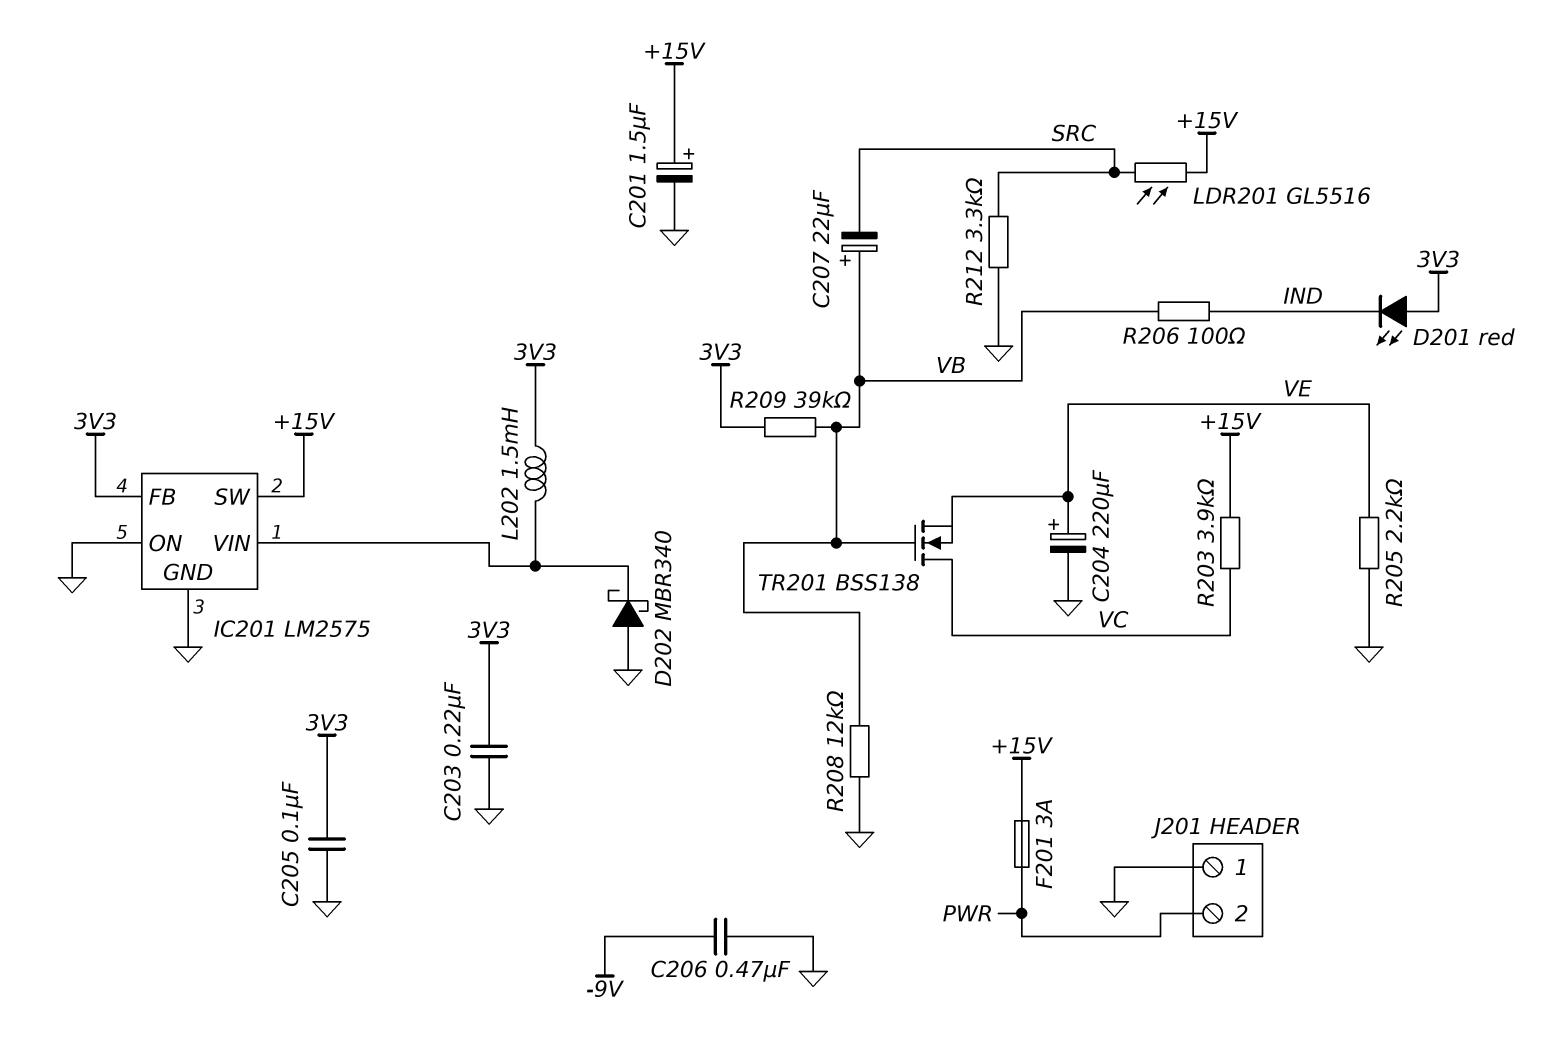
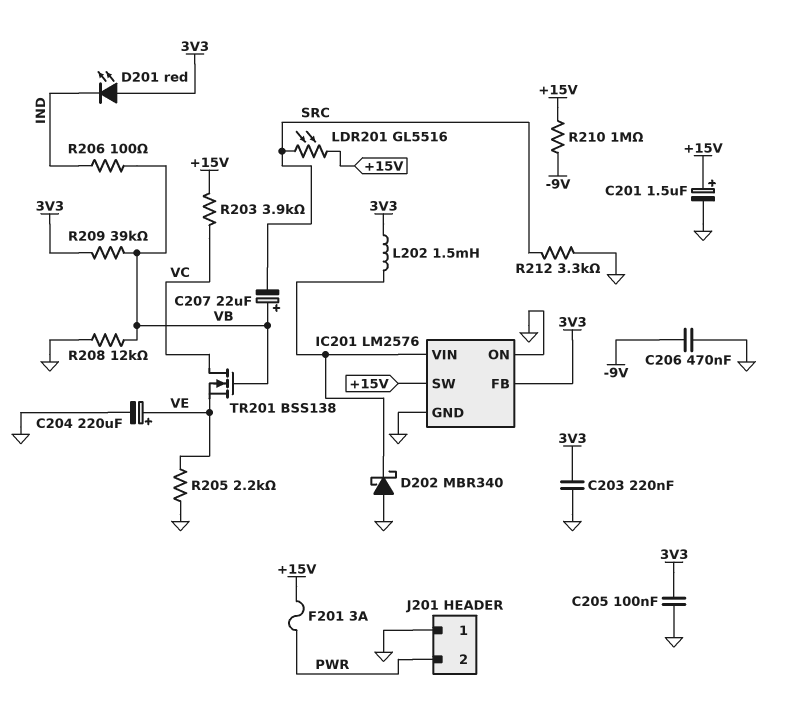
IC201: LM2575 -> LM2576
R210: none -> 1M (+15V, -9V)

